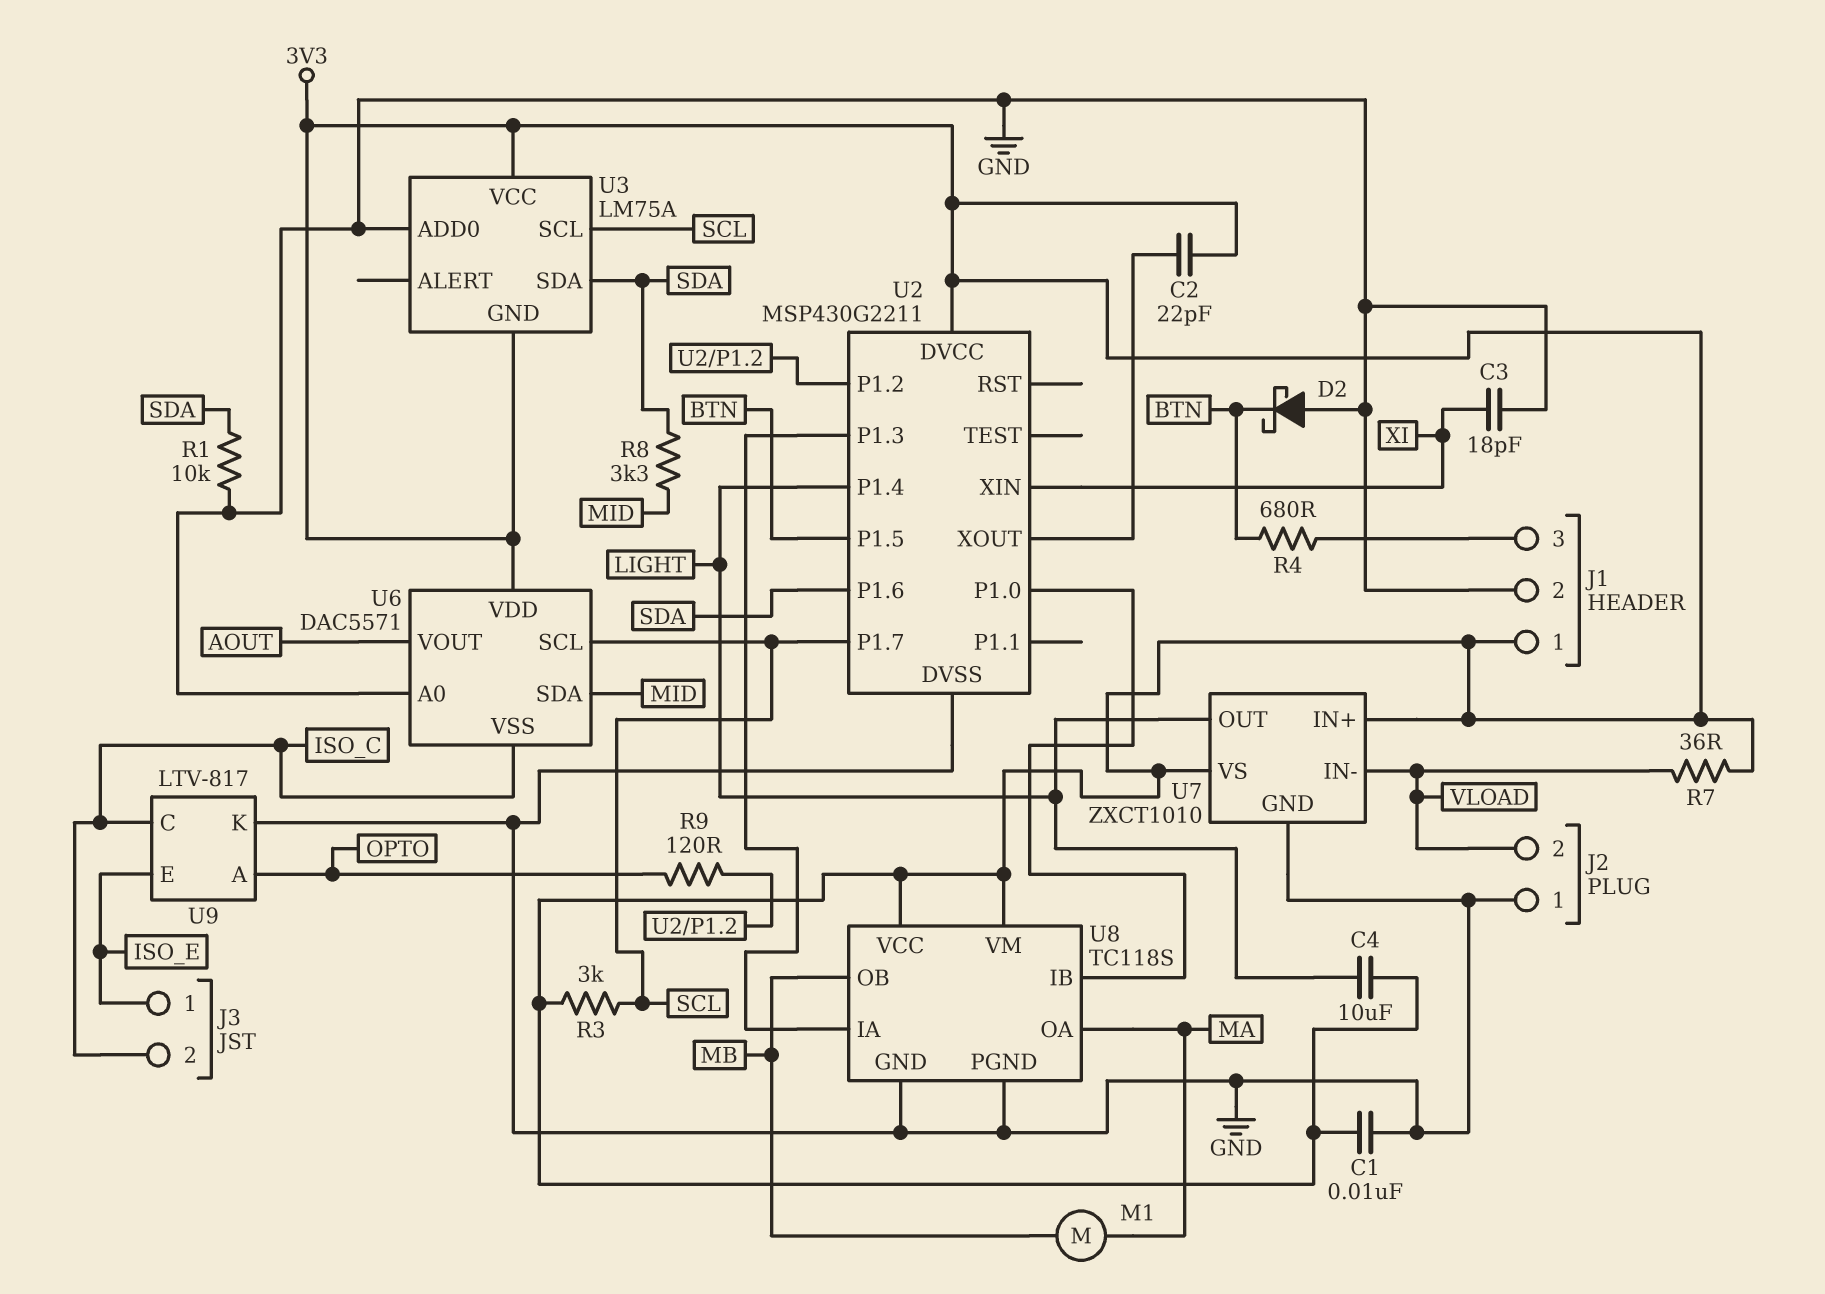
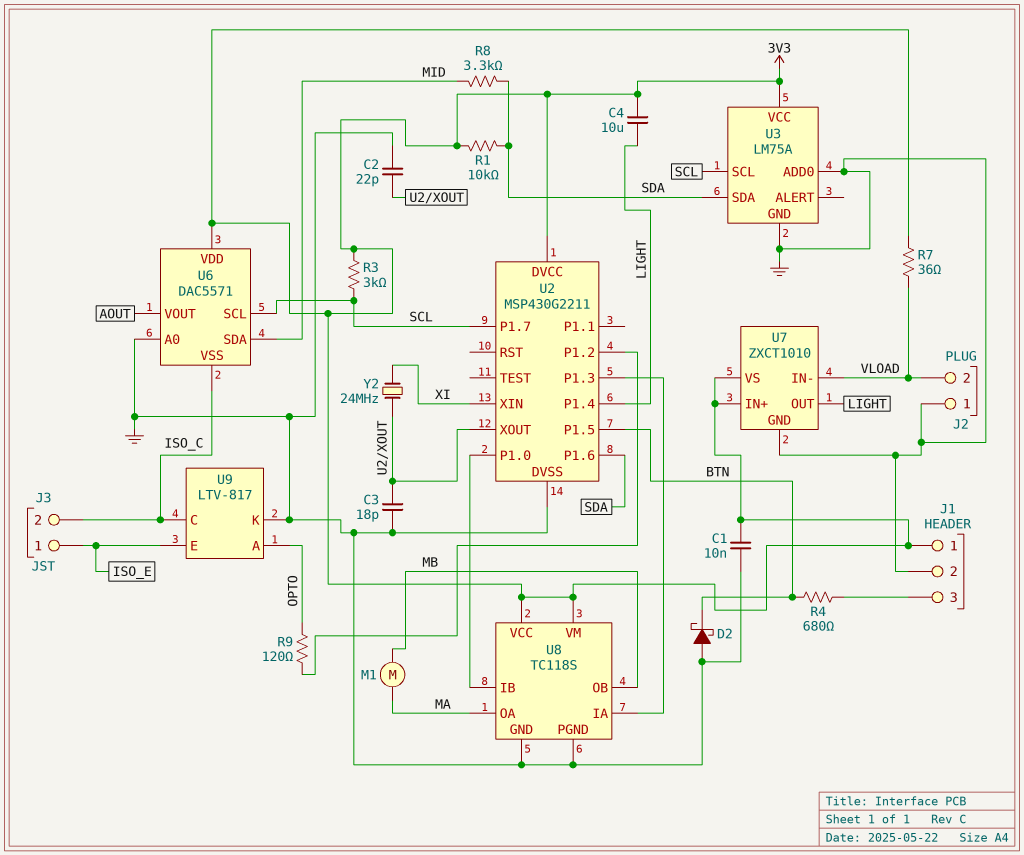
C2: 22pF (3V3, U2/XOUT) -> 22pF (GND, U2/XOUT)
C3: 18pF (GND, XI) -> 18pF (GND, U2/XOUT)
R1: 10k (GND, SDA) -> 10k (3V3, SDA)
U3 pin GND: 3V3 -> GND
Y2: none -> 24MHz (U2/XOUT, XI)

